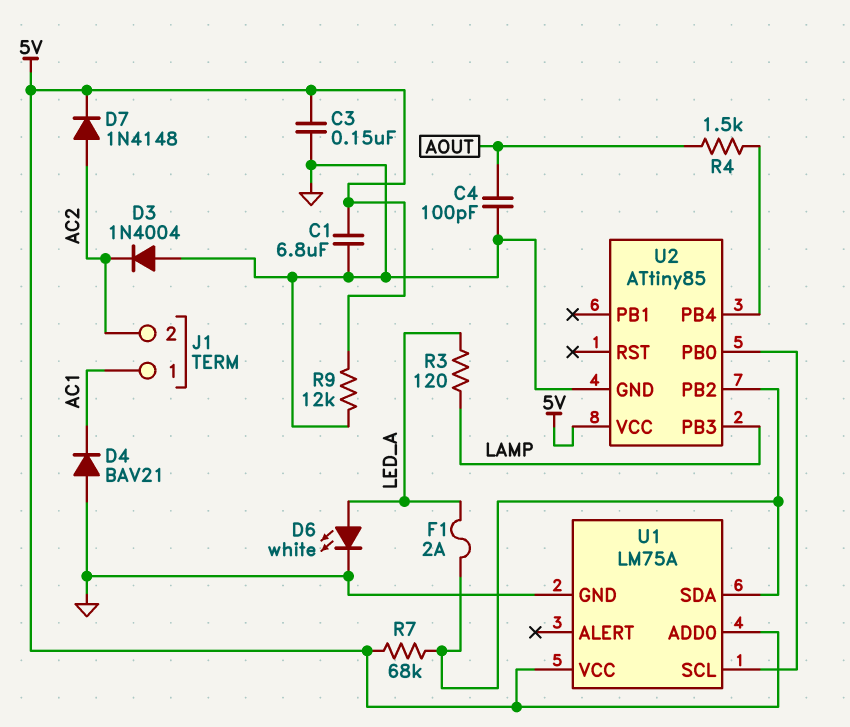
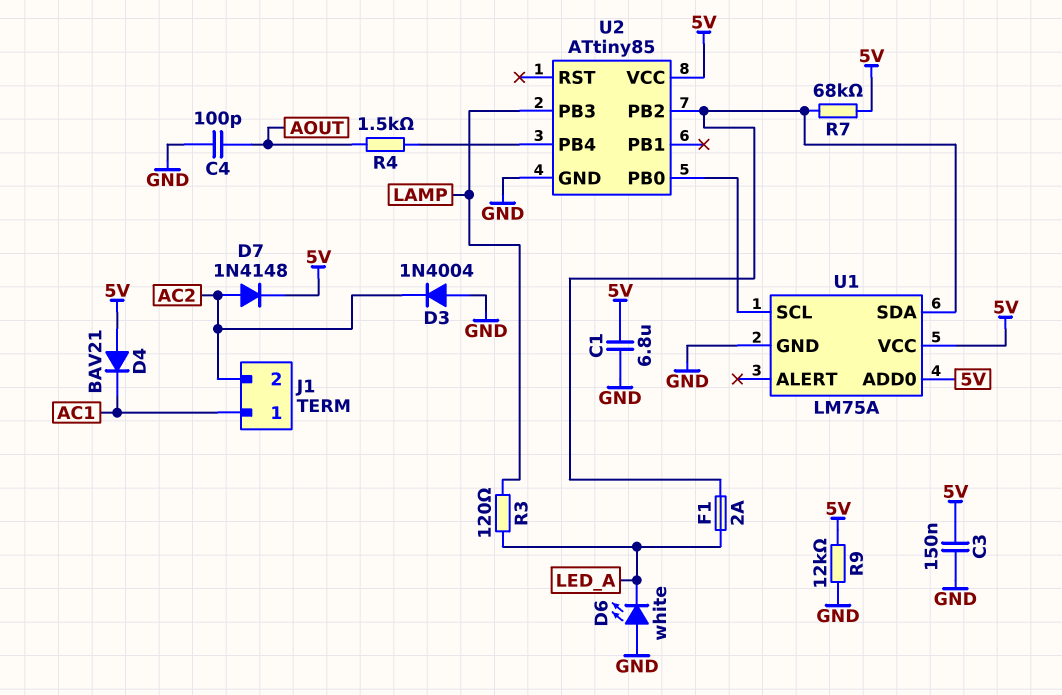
D4: diode BAV21 (A GND, K AC1) -> diode BAV21 (A 5V, K AC1)
D6: LED white (A LED_A, K GND) -> LED white (A GND, K LED_A)

